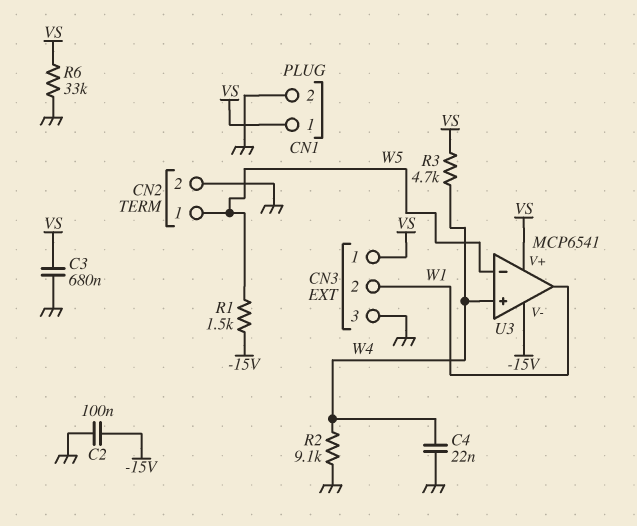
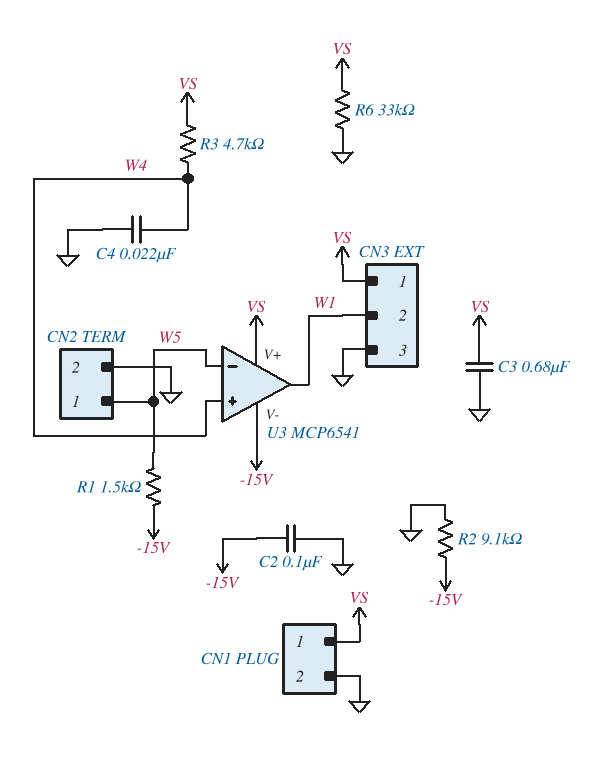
R2: 9.1k (GND, W4) -> 9.1k (-15V, GND)

